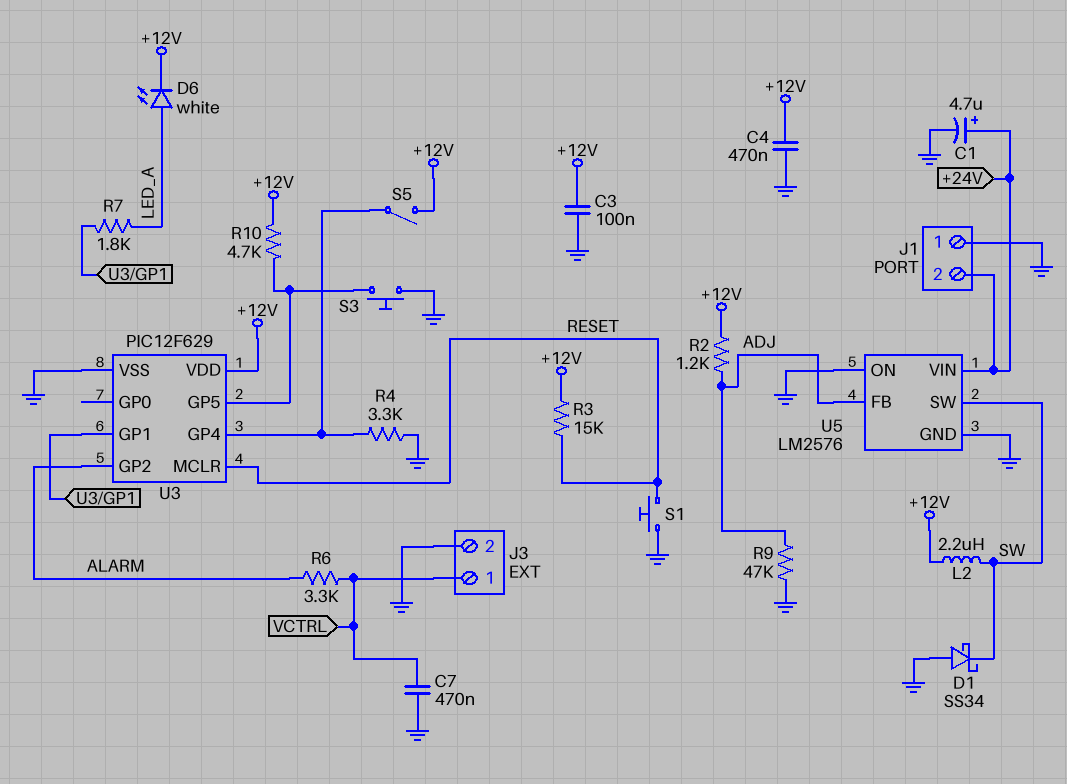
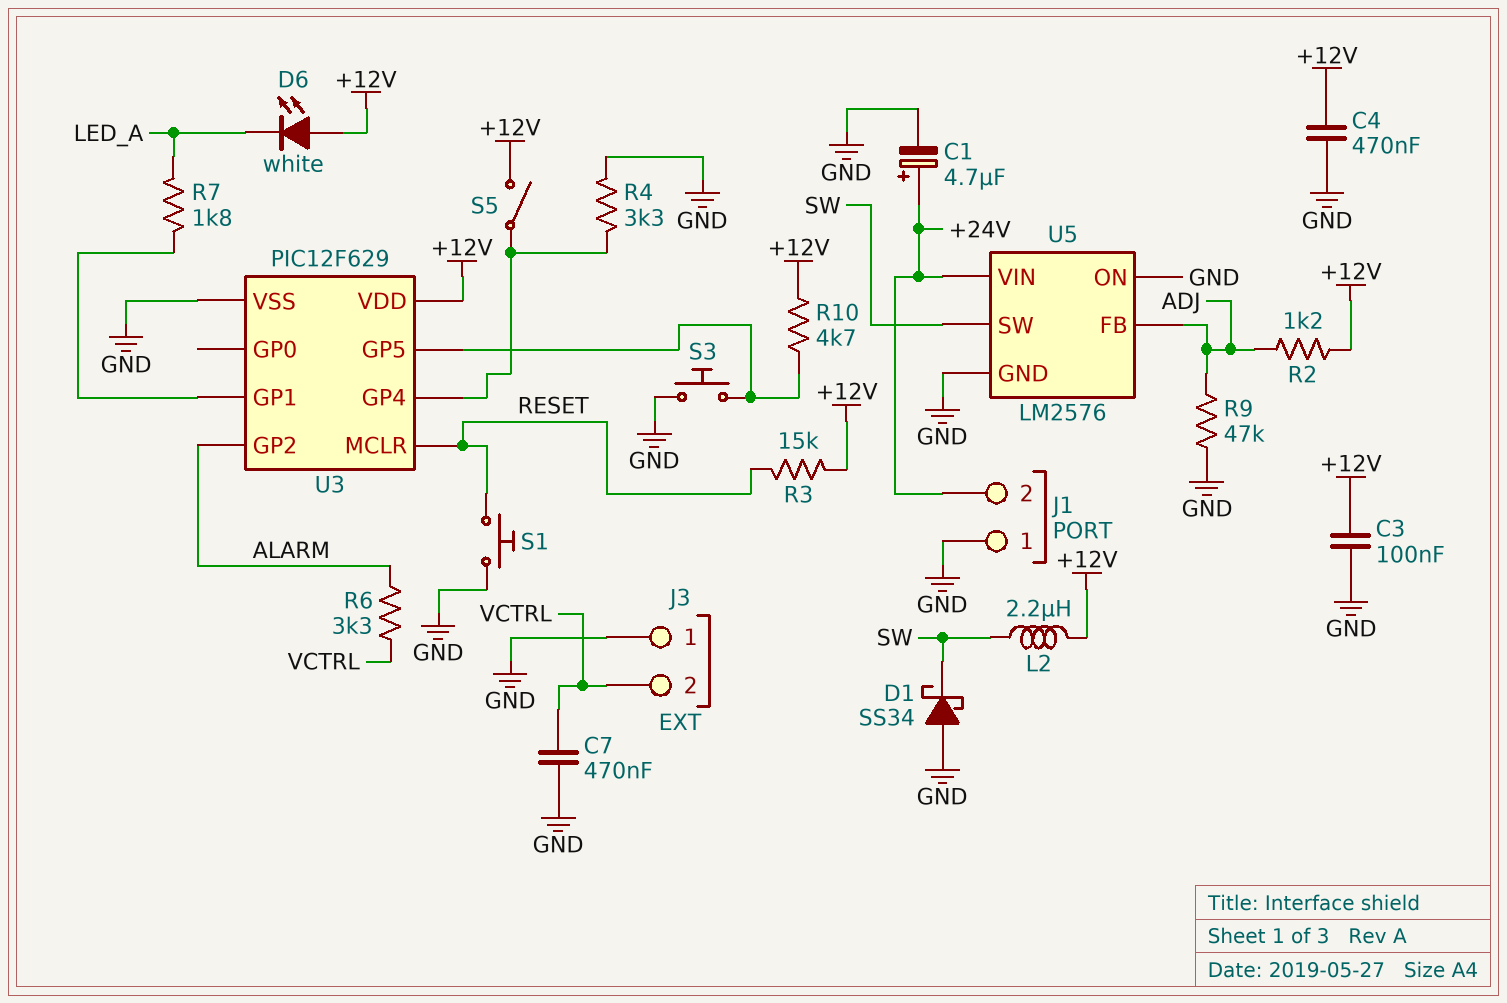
D6: LED white (A LED_A, K +12V) -> LED white (A +12V, K LED_A)
J3 pin 1: VCTRL -> GND
J3 pin 2: GND -> VCTRL

